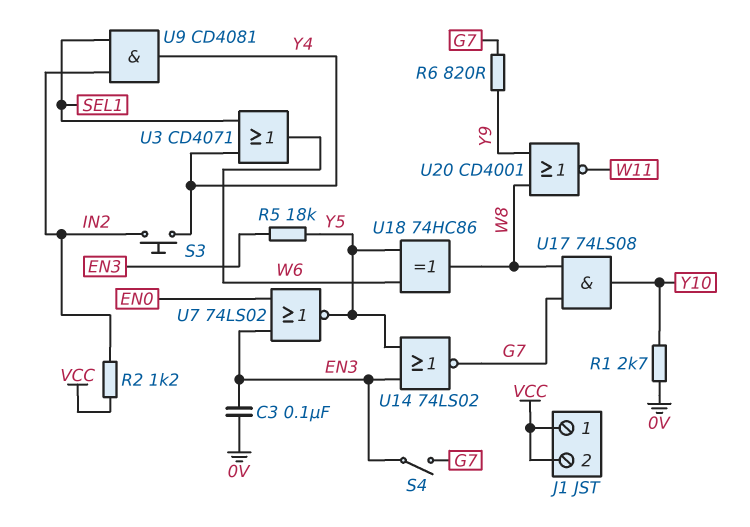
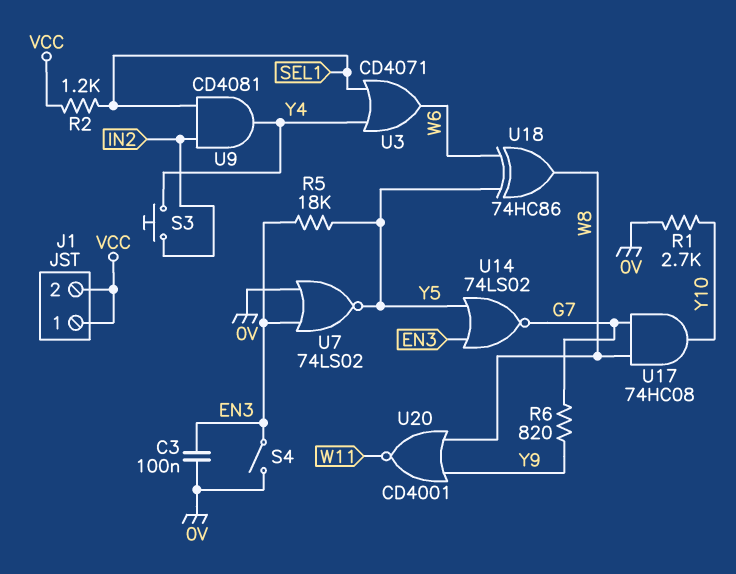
R2: 1.2k (IN2, VCC) -> 1.2k (SEL1, VCC)
S4: switch (EN3, G7) -> switch (0V, EN3)
U7: NOR 74LS02 (in EN0, in EN3, out Y5) -> NOR 74LS02 (in 0V, in EN3, out Y5)
U17: AND 74LS08 (in G7, in W8, out Y10) -> AND 74HC08 (in G7, in W8, out Y10)

